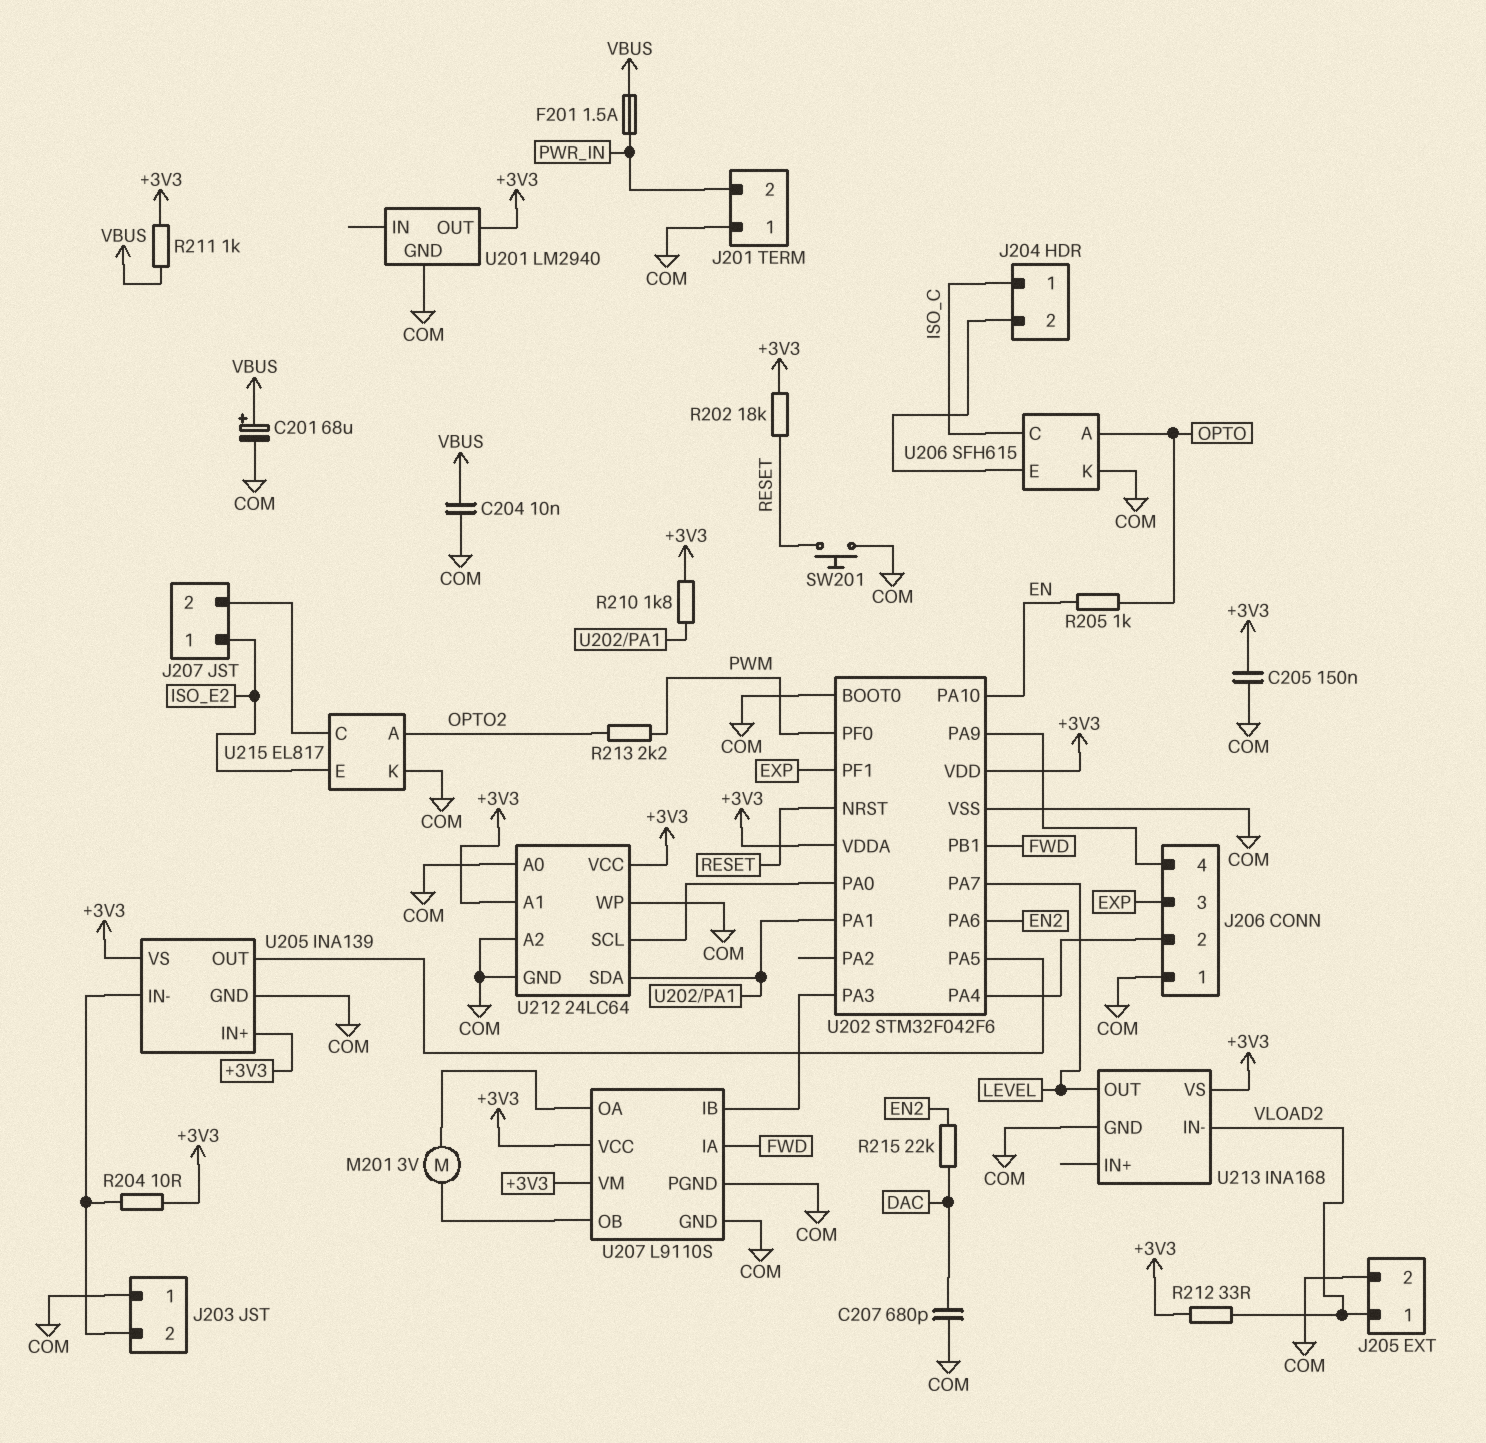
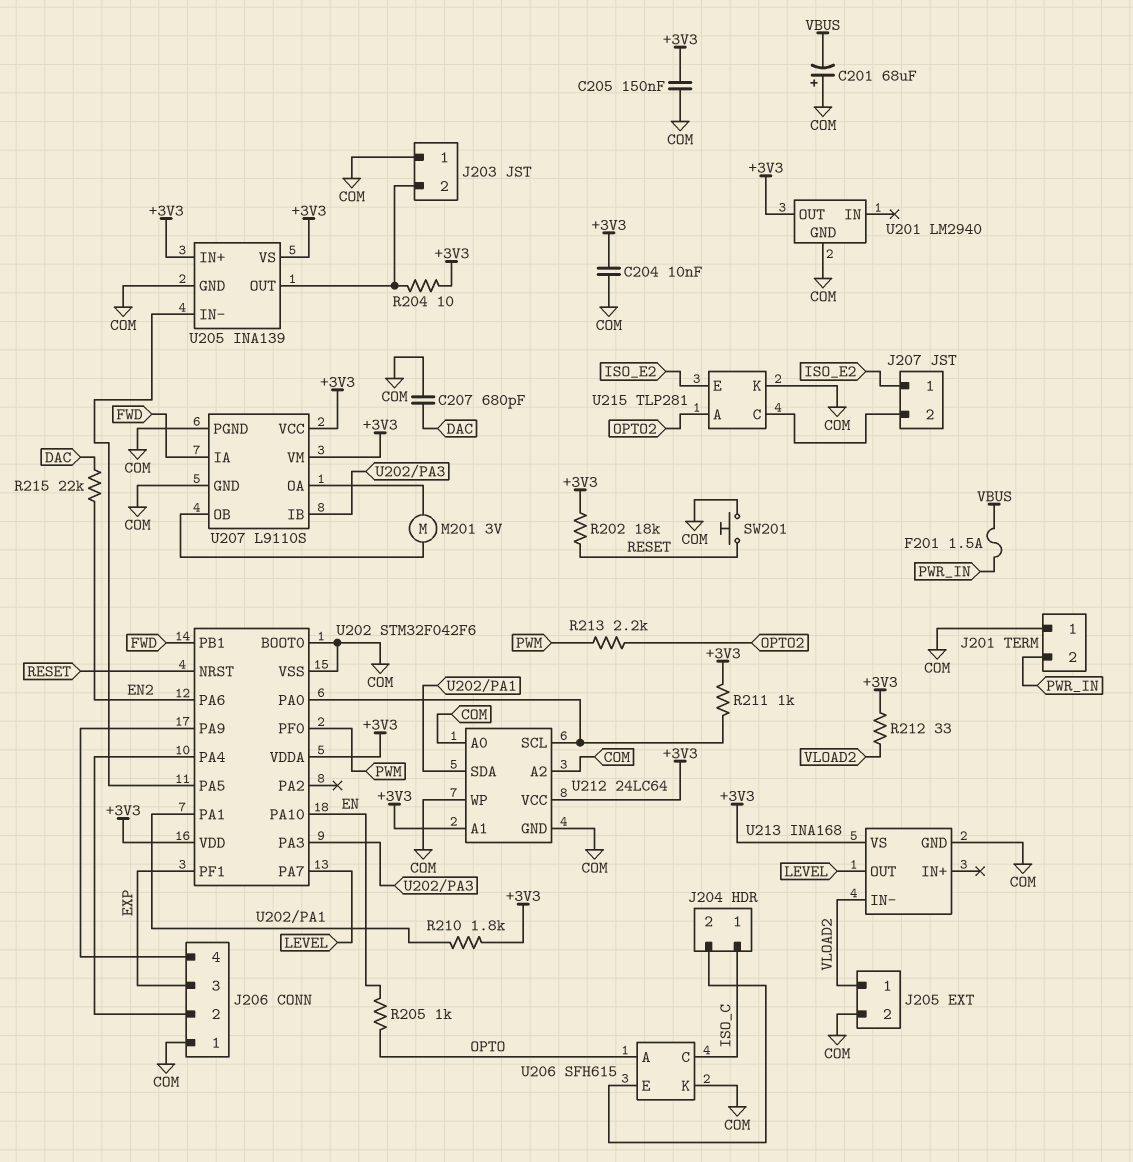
C201: 68uF (plus VBUS, minus COM) -> 68uF (plus COM, minus VBUS)
C204: 10nF (COM, VBUS) -> 10nF (+3V3, COM)
R211: 1k (+3V3, VBUS) -> 1k (+3V3, U202/PA0)
U205 pin IN-: J203/2 -> U202/PA5
U205 pin OUT: U202/PA5 -> J203/2
U215: EL817 -> TLP281

